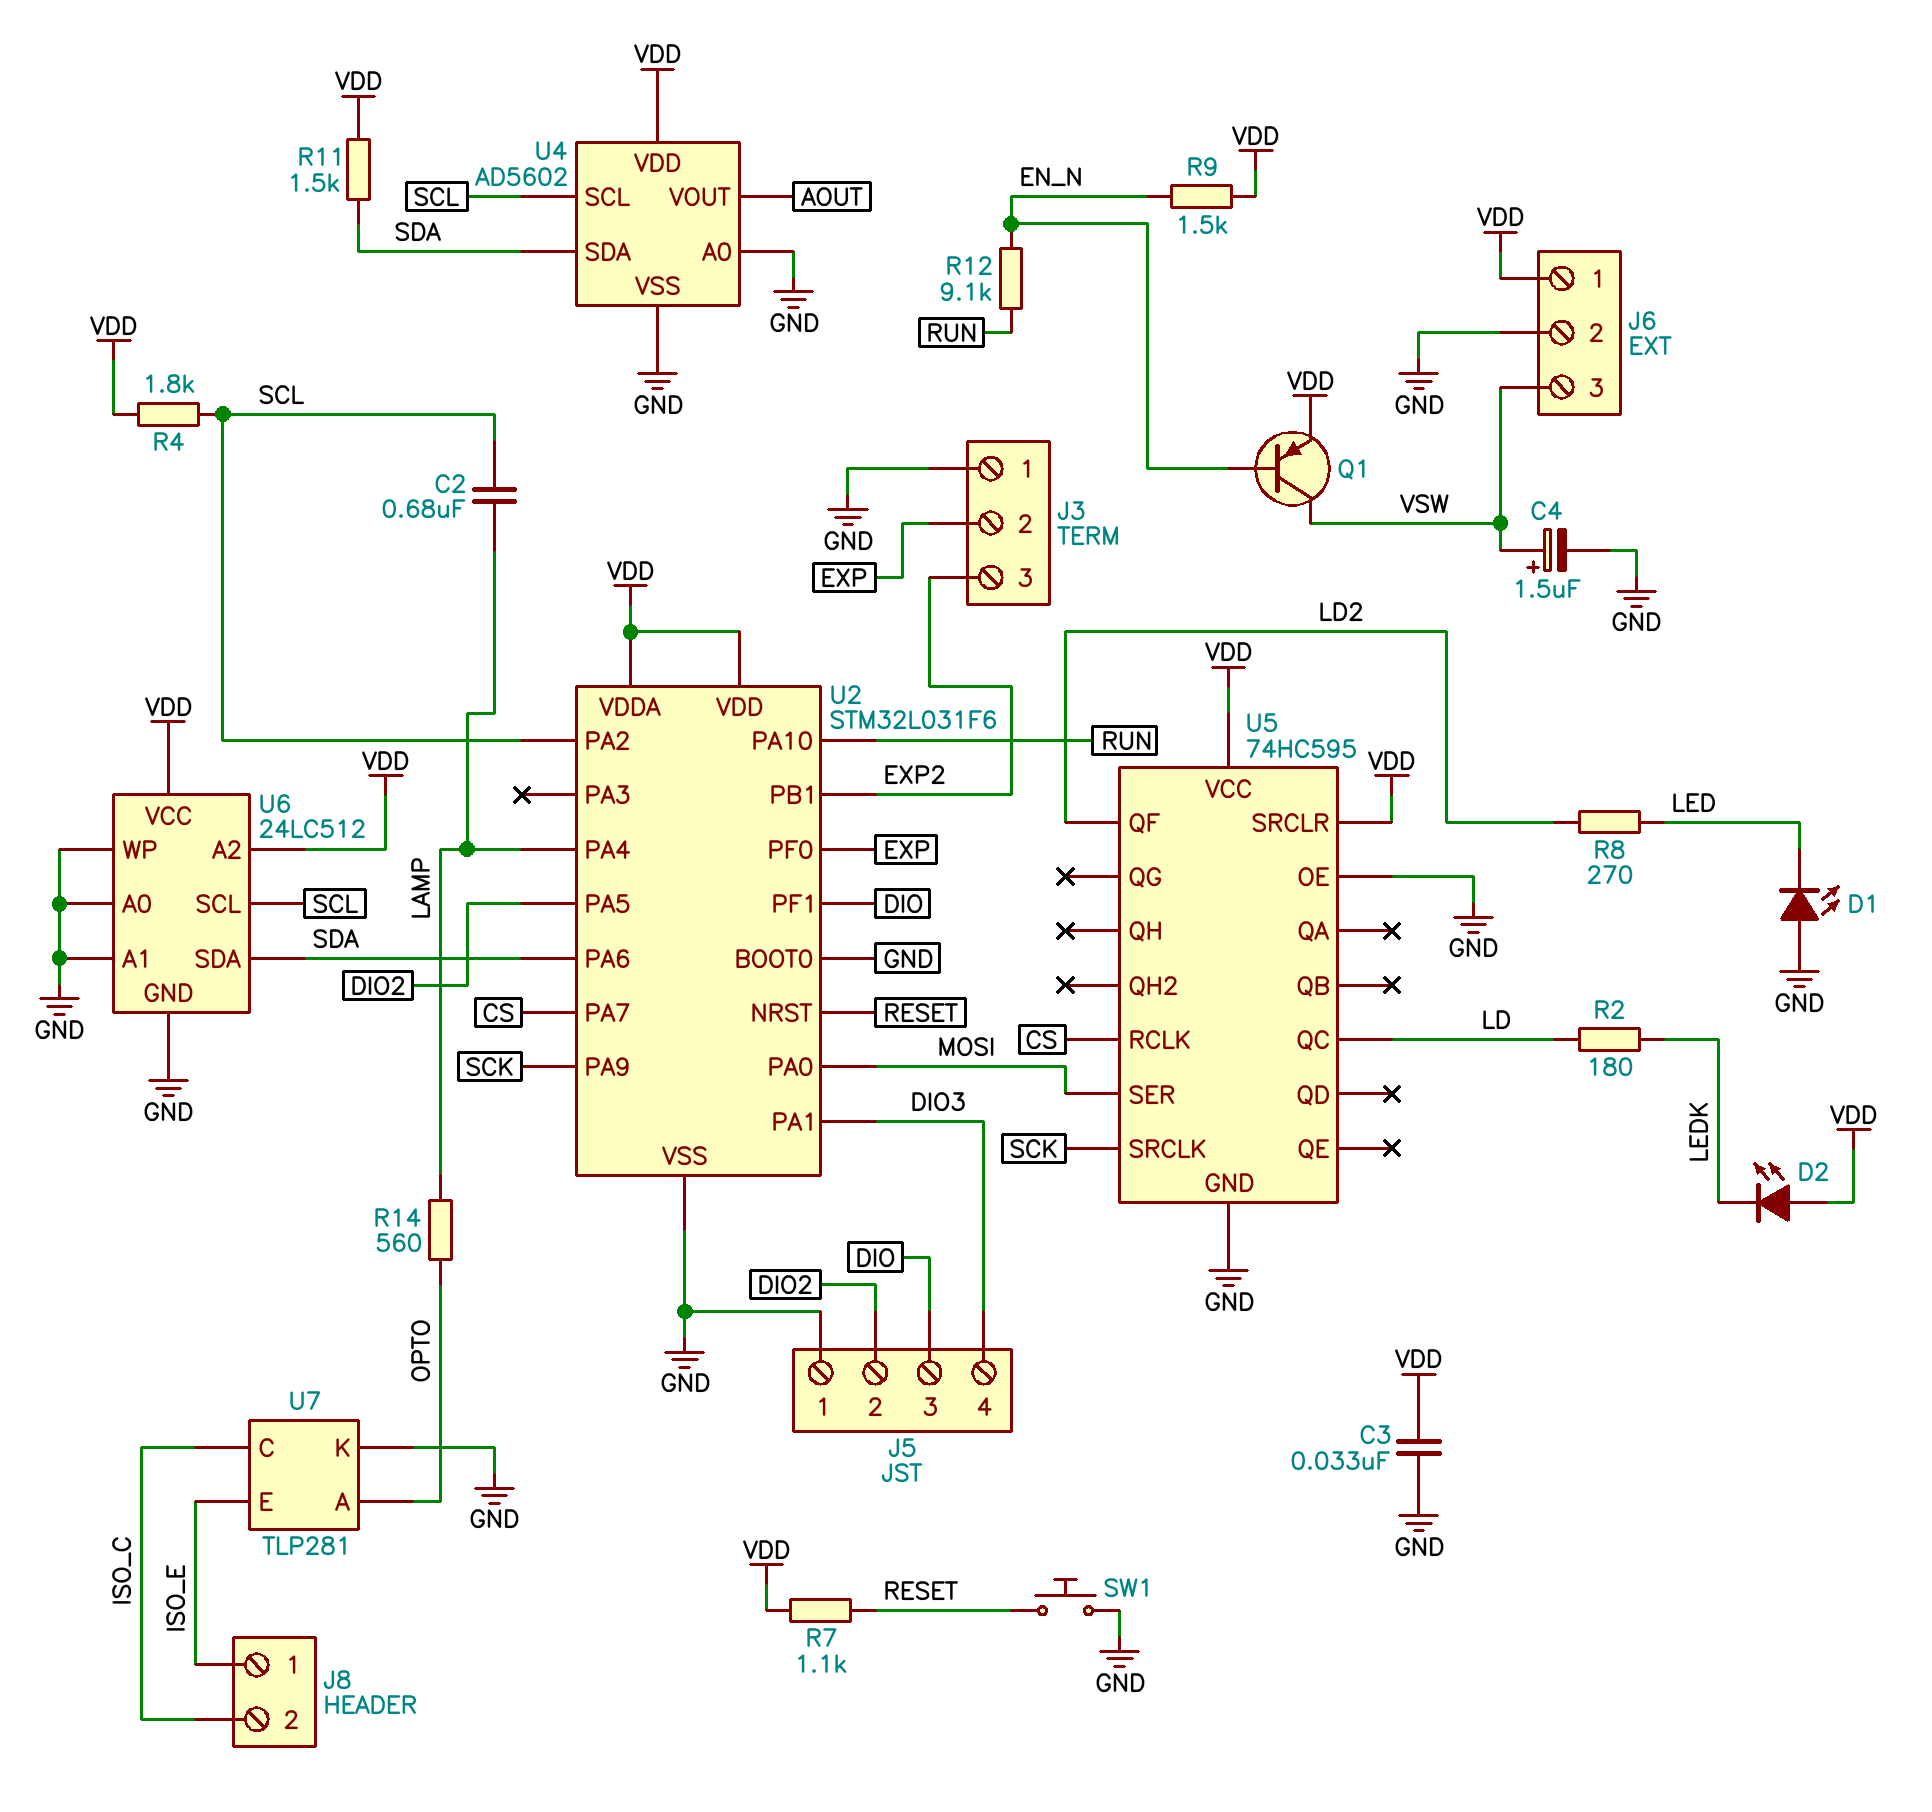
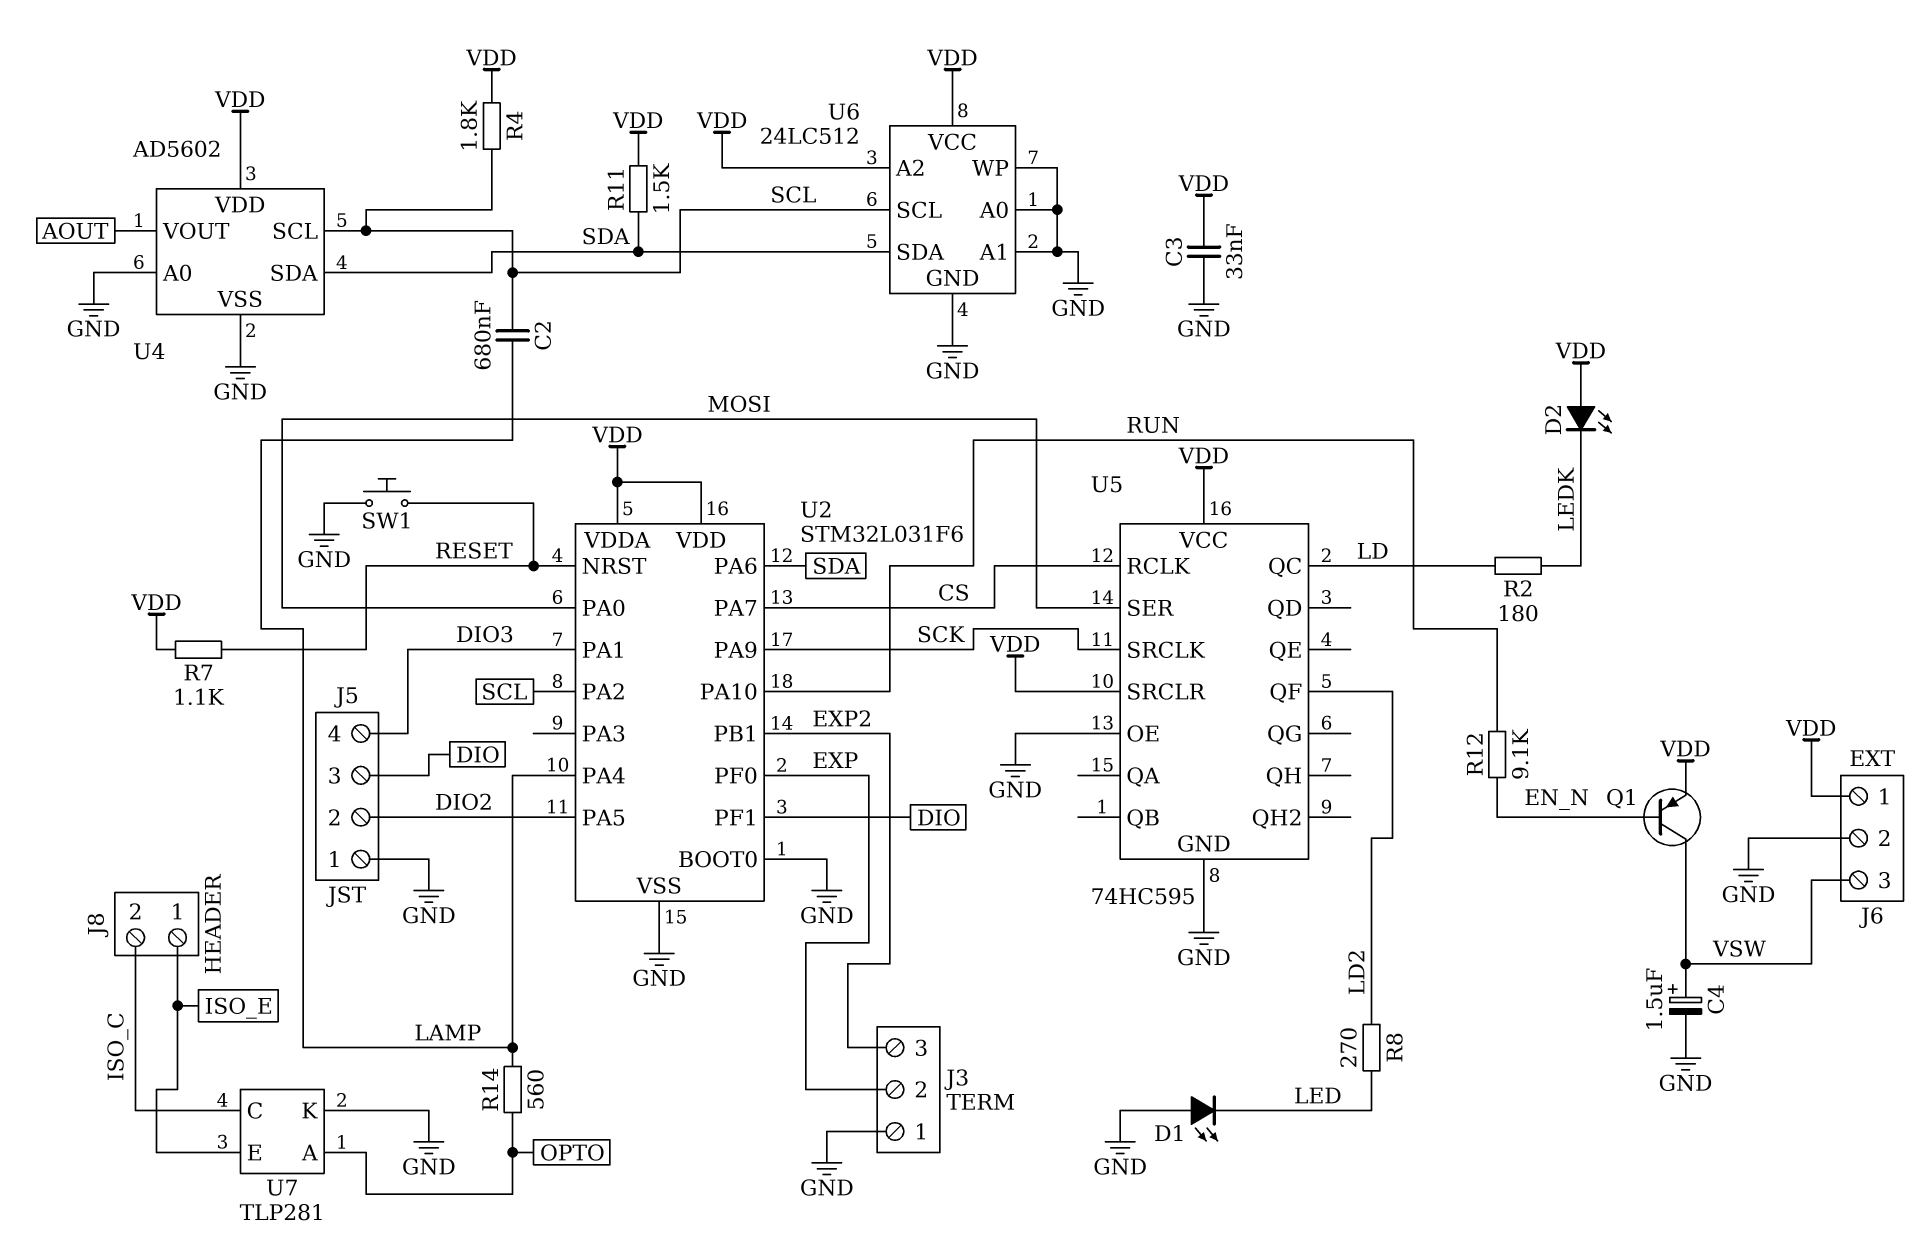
R9: 1.5k (EN_N, VDD) -> none

